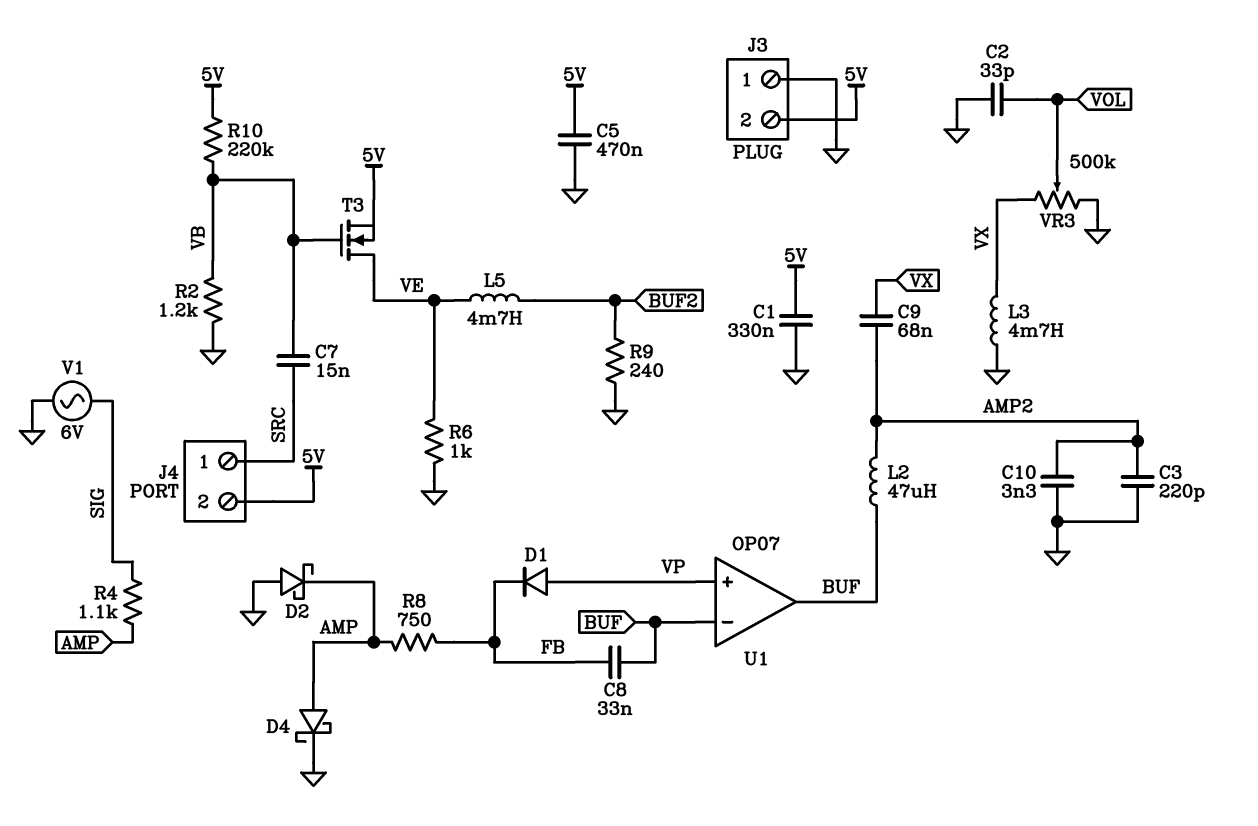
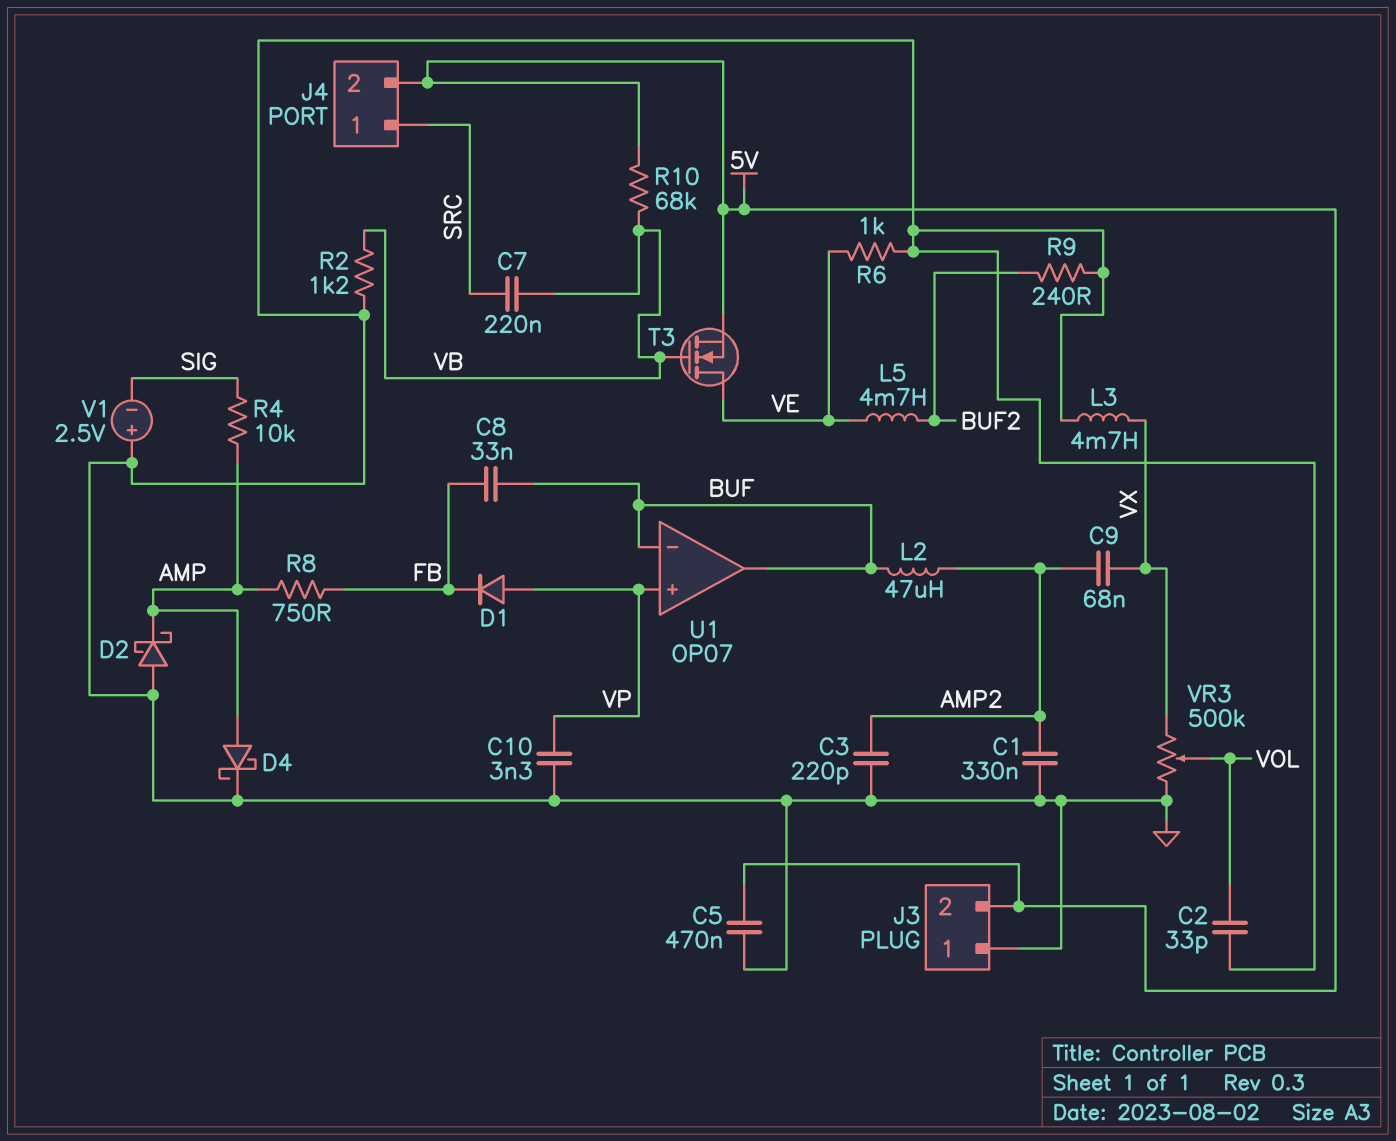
C1: 330nF (5V, GND) -> 330nF (AMP2, GND)
C7: 15nF (SRC, VB) -> 220nF (SRC, VB)
C10: 3.3nF (AMP2, GND) -> 3.3nF (GND, VP)
R4: 1.1k (AMP, SIG) -> 10k (AMP, SIG)
R10: 220k (5V, VB) -> 68k (5V, VB)
V1: AC 6V (GND, SIG) -> 2.5V (plus GND, minus SIG)

